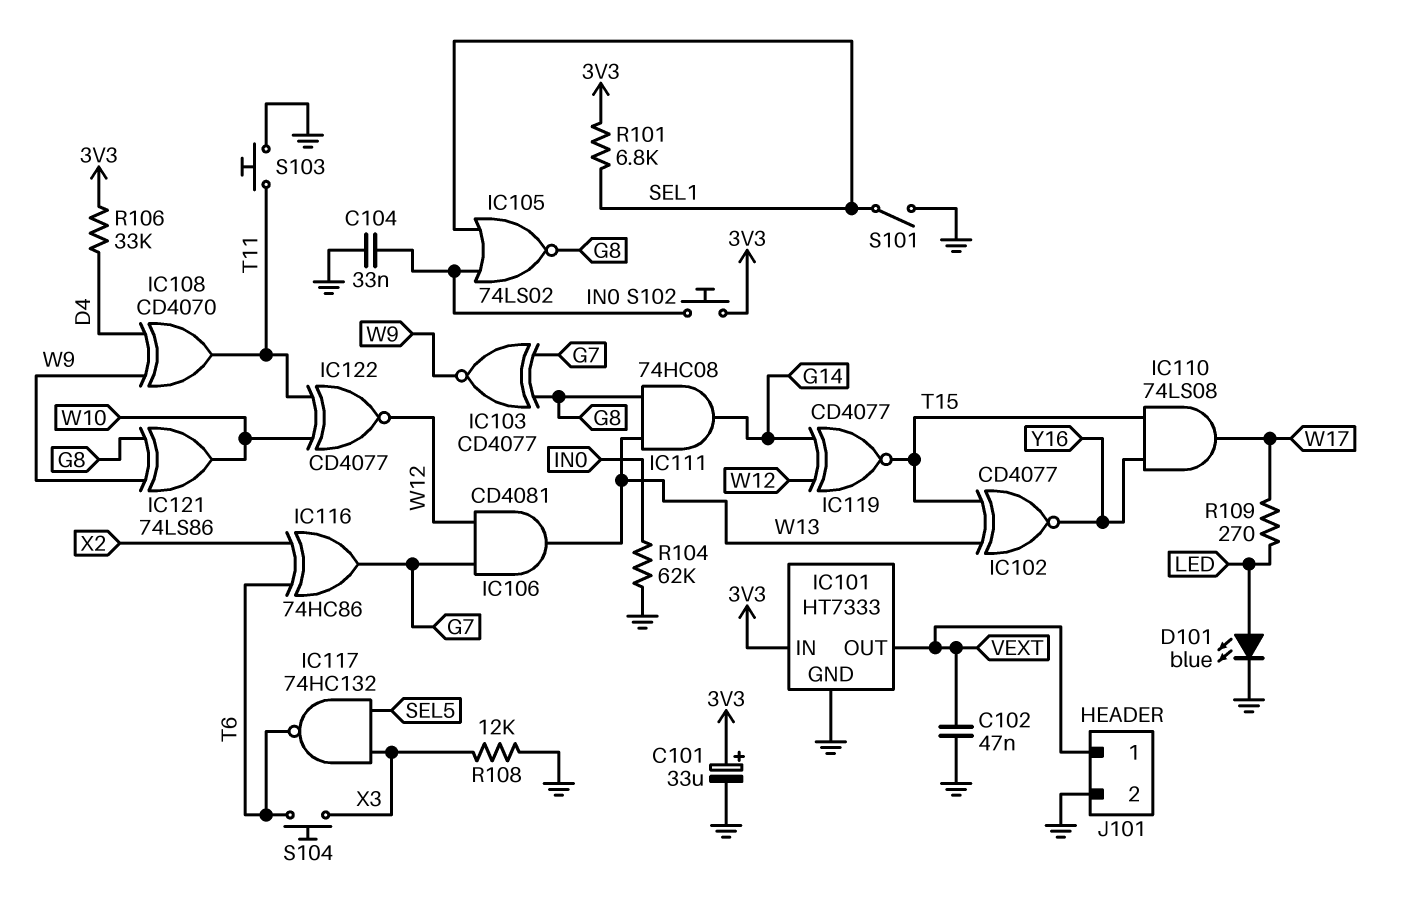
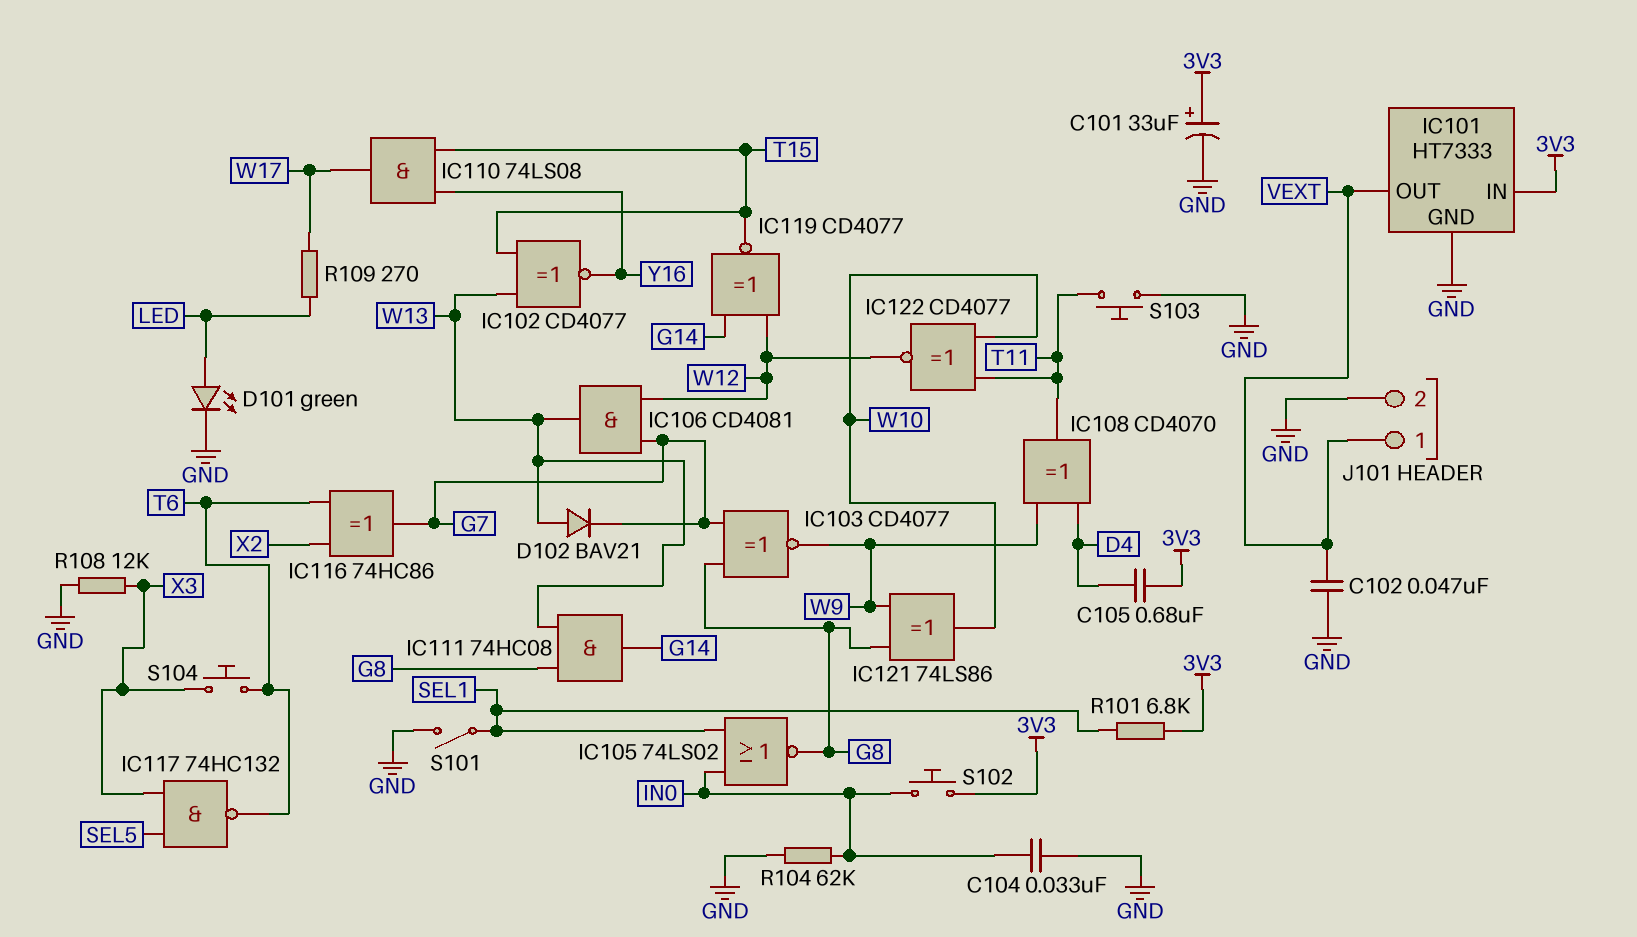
C105: none -> 680nF (3V3, D4)
D101: LED blue (A LED, K GND) -> LED green (A LED, K GND)
D102: none -> diode BAV21 (A W13, K G7)
R106: 33k (3V3, D4) -> none

